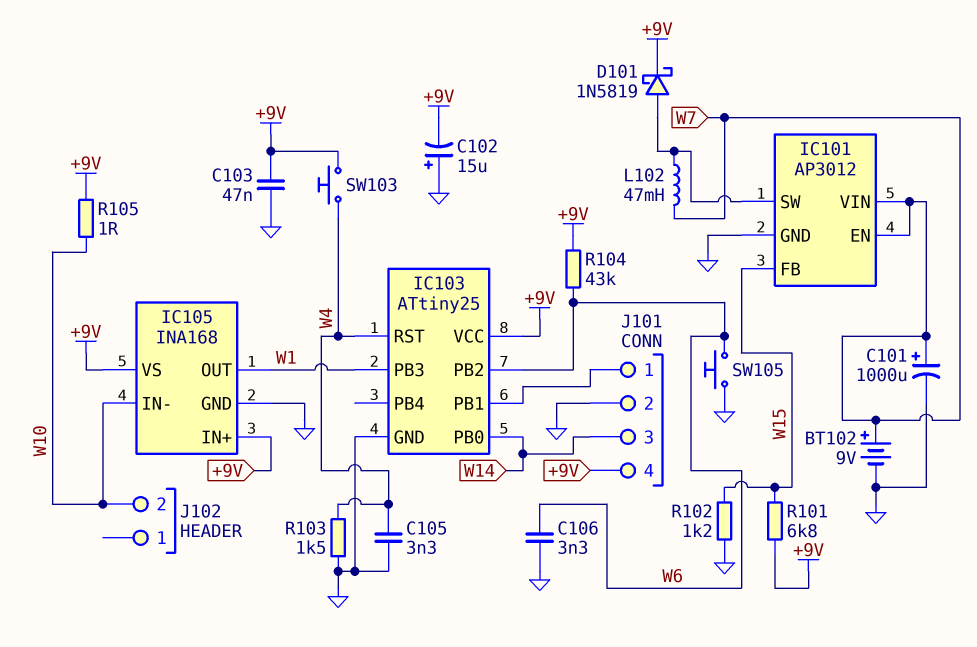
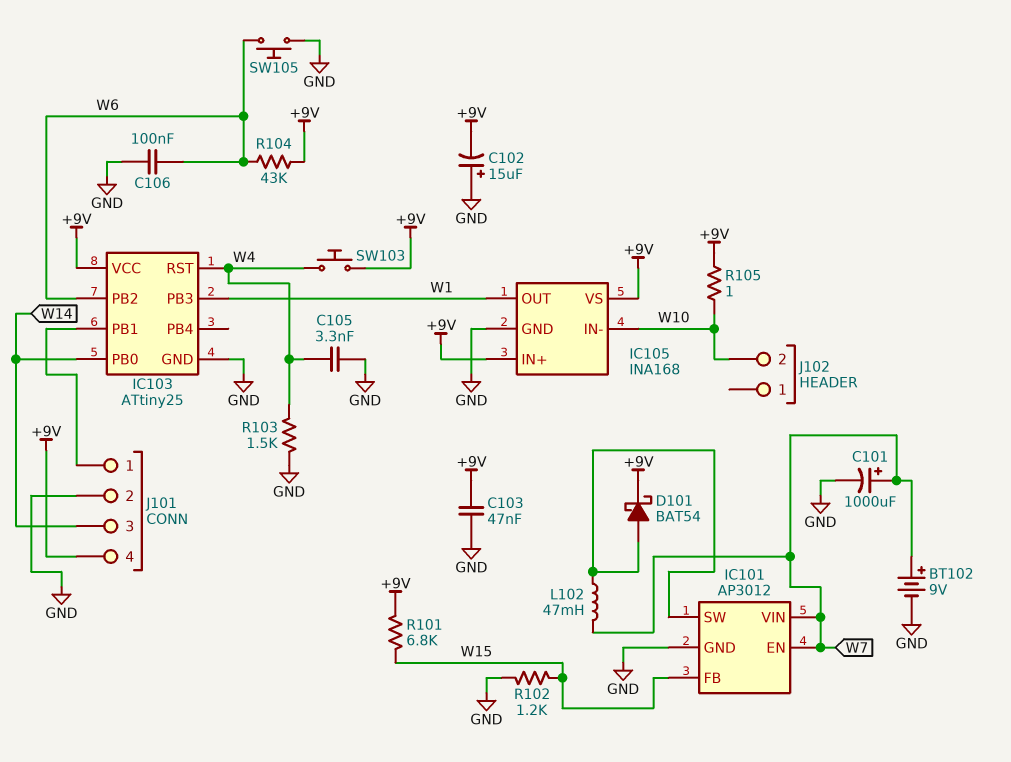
C106: 3.3nF (GND, W6) -> 100nF (GND, W6)
D101: schottky 1N5819 (A IC101/SW, K +9V) -> schottky BAT54 (A IC101/SW, K +9V)

